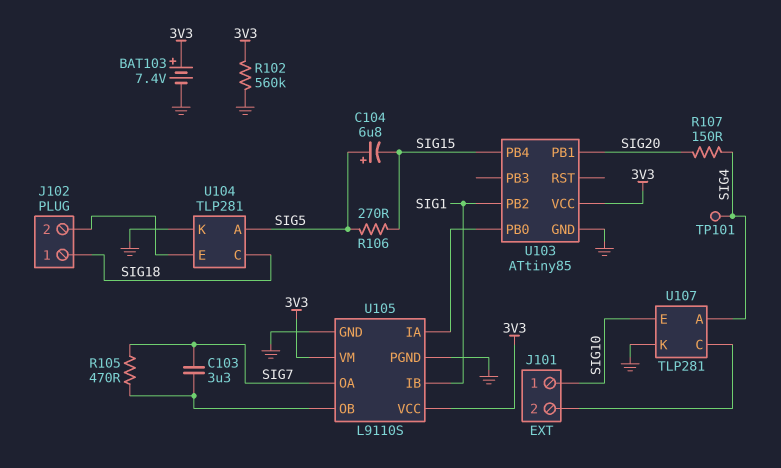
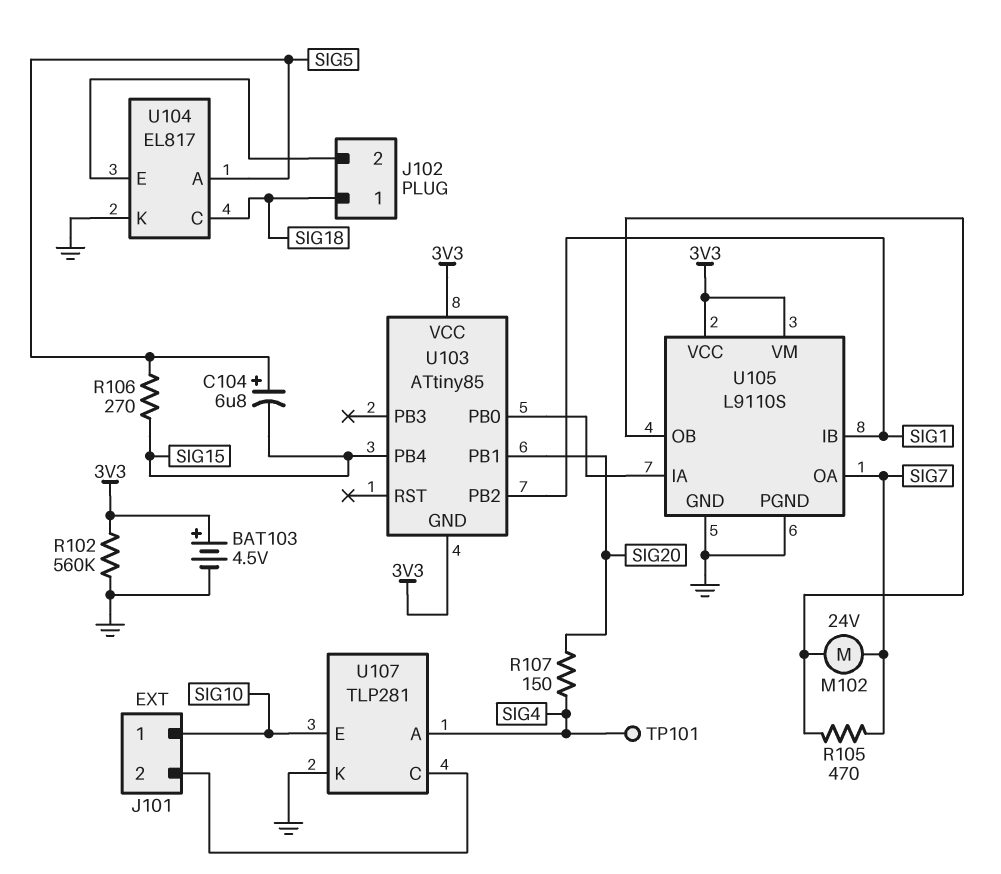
BAT103: 7.4V (plus 3V3, minus GND) -> 4.5V (plus 3V3, minus GND)
C103: 3.3uF (SIG7, U105/OB) -> none
M102: none -> motor 24V (SIG7, U105/OB)
U103 pin GND: GND -> 3V3
U104: TLP281 -> EL817

